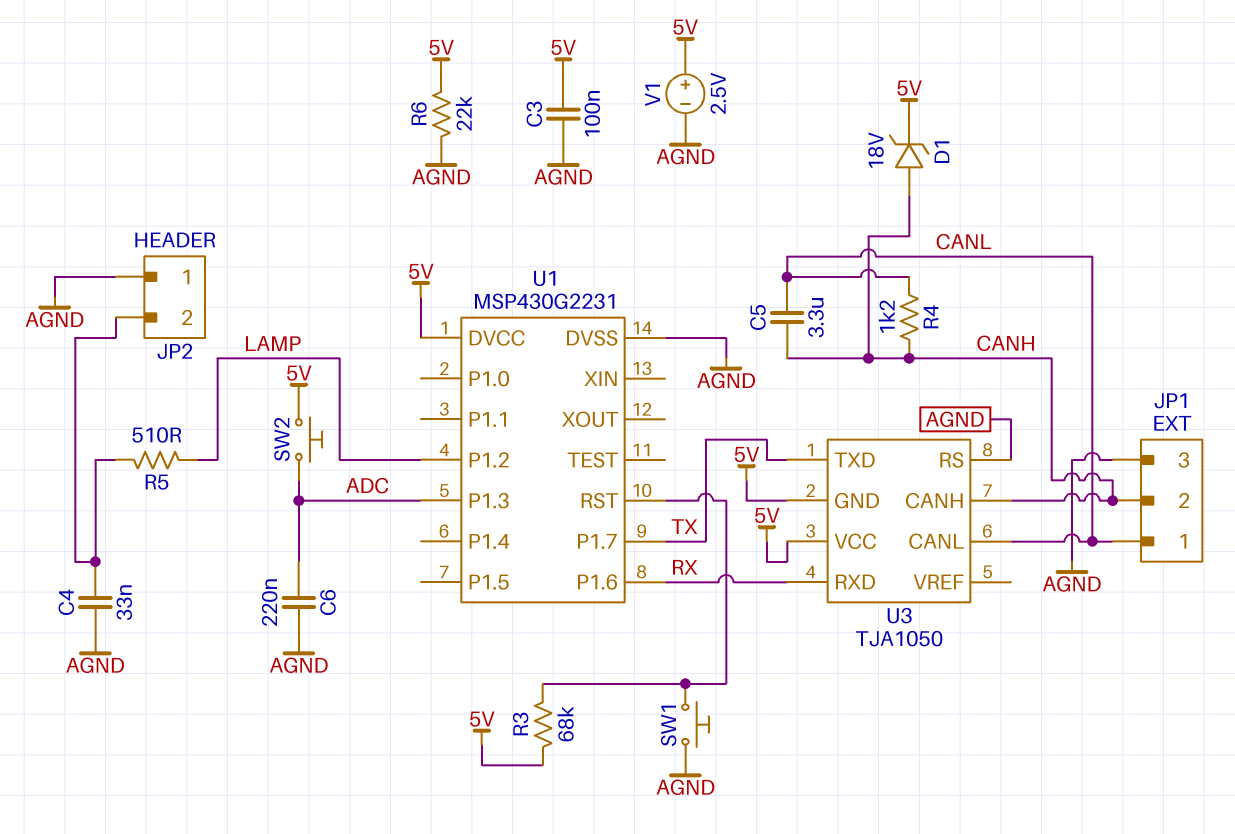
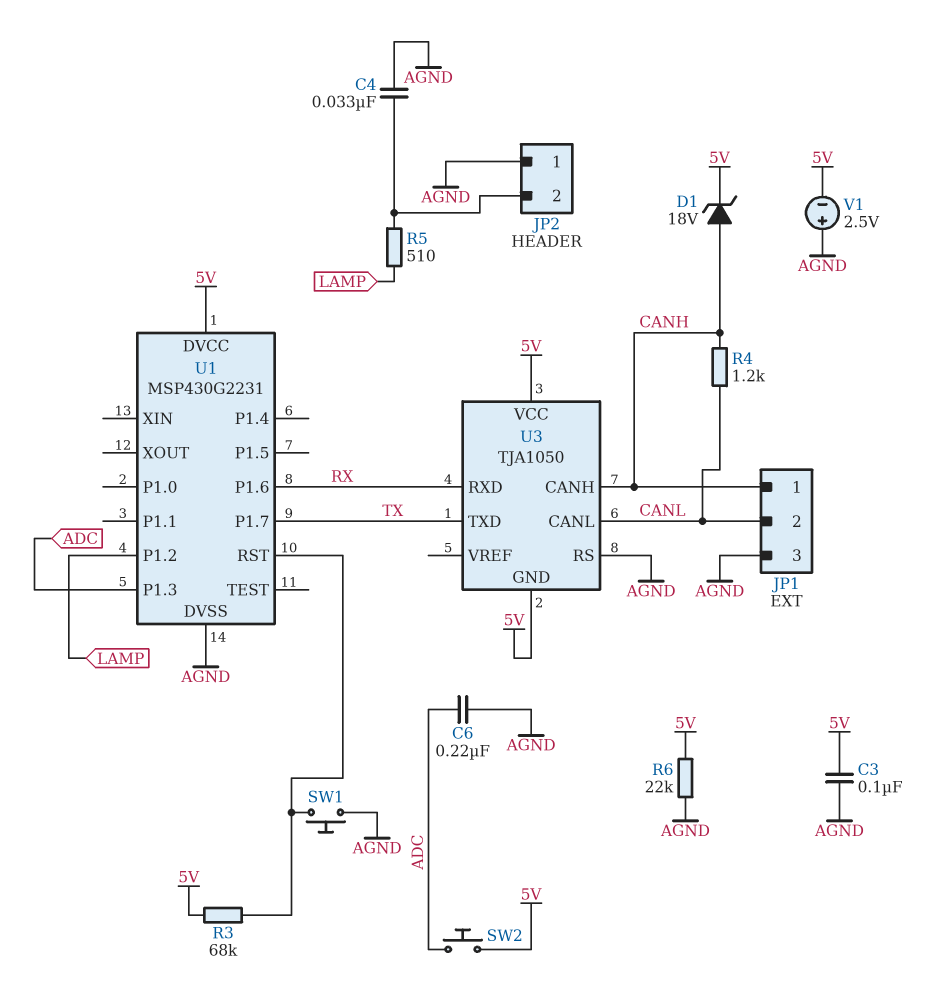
C5: 3.3uF (CANH, CANL) -> none
JP1 pin 1: CANL -> CANH
JP1 pin 2: CANH -> CANL
V1: 2.5V (plus 5V, minus AGND) -> 2.5V (plus AGND, minus 5V)

